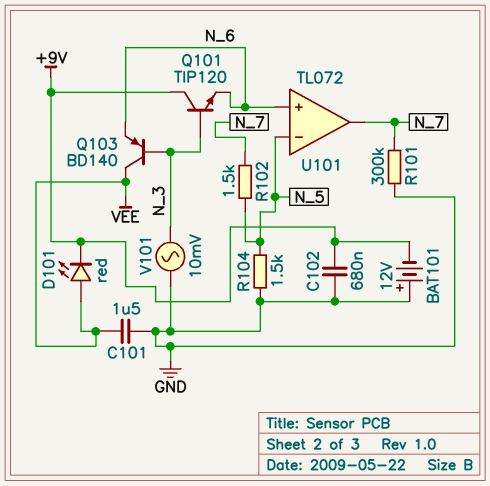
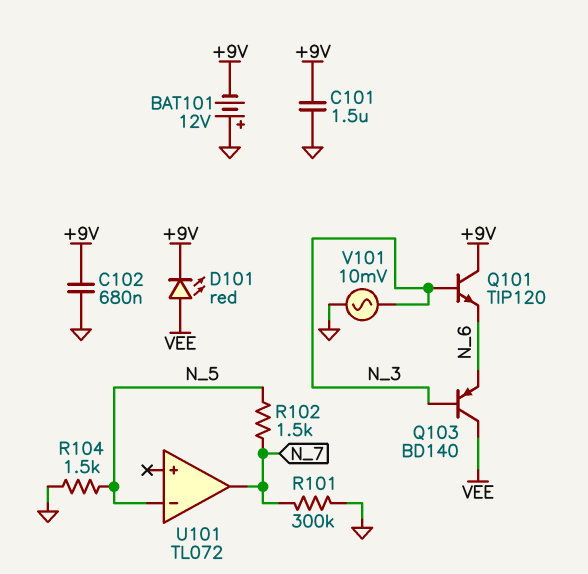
C101: 1.5uF (GND, VEE) -> 1.5uF (+9V, GND)
U101 pin in+: N_6 -> none

